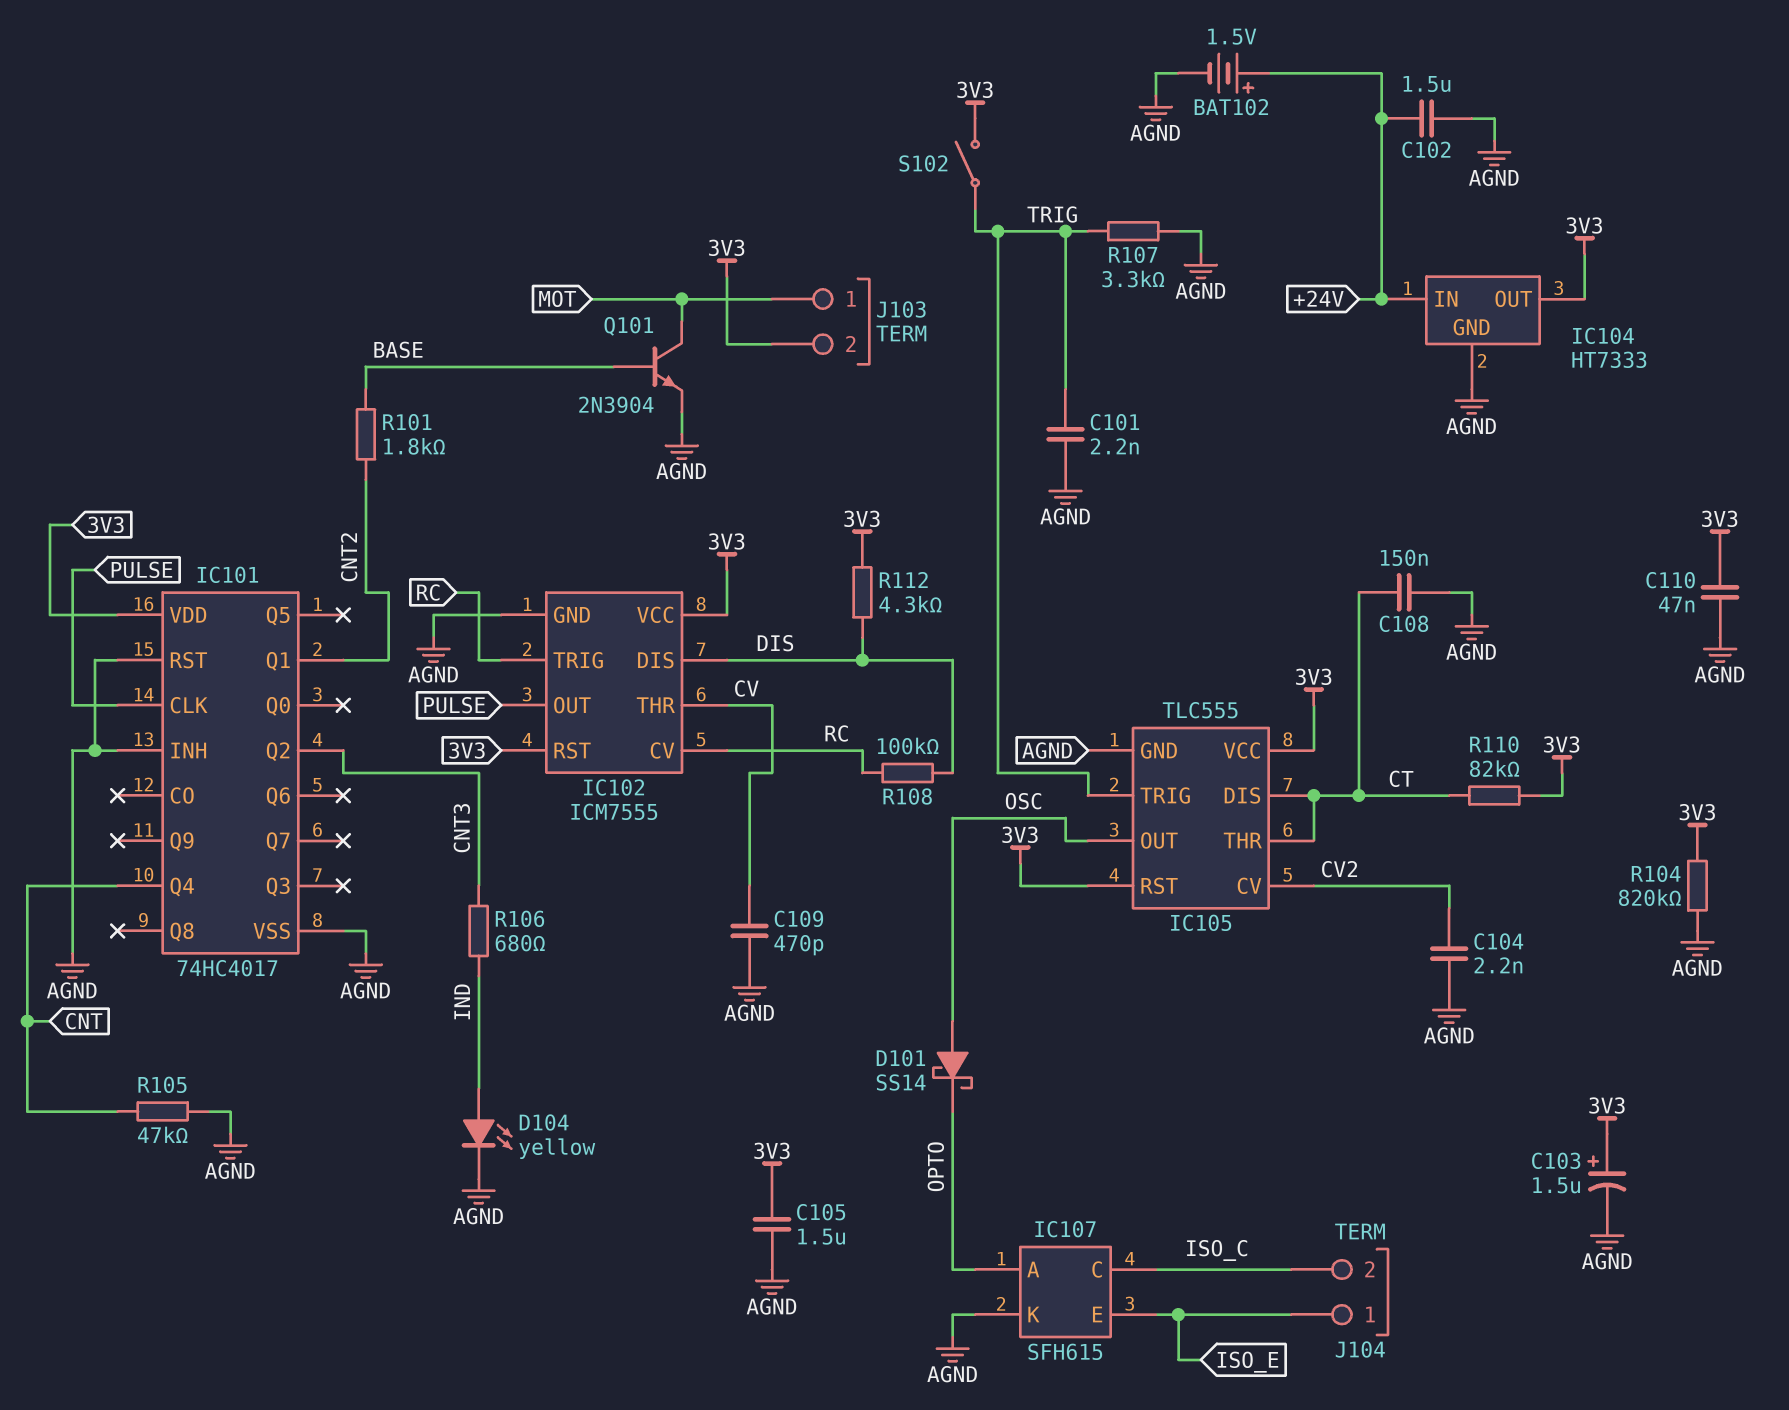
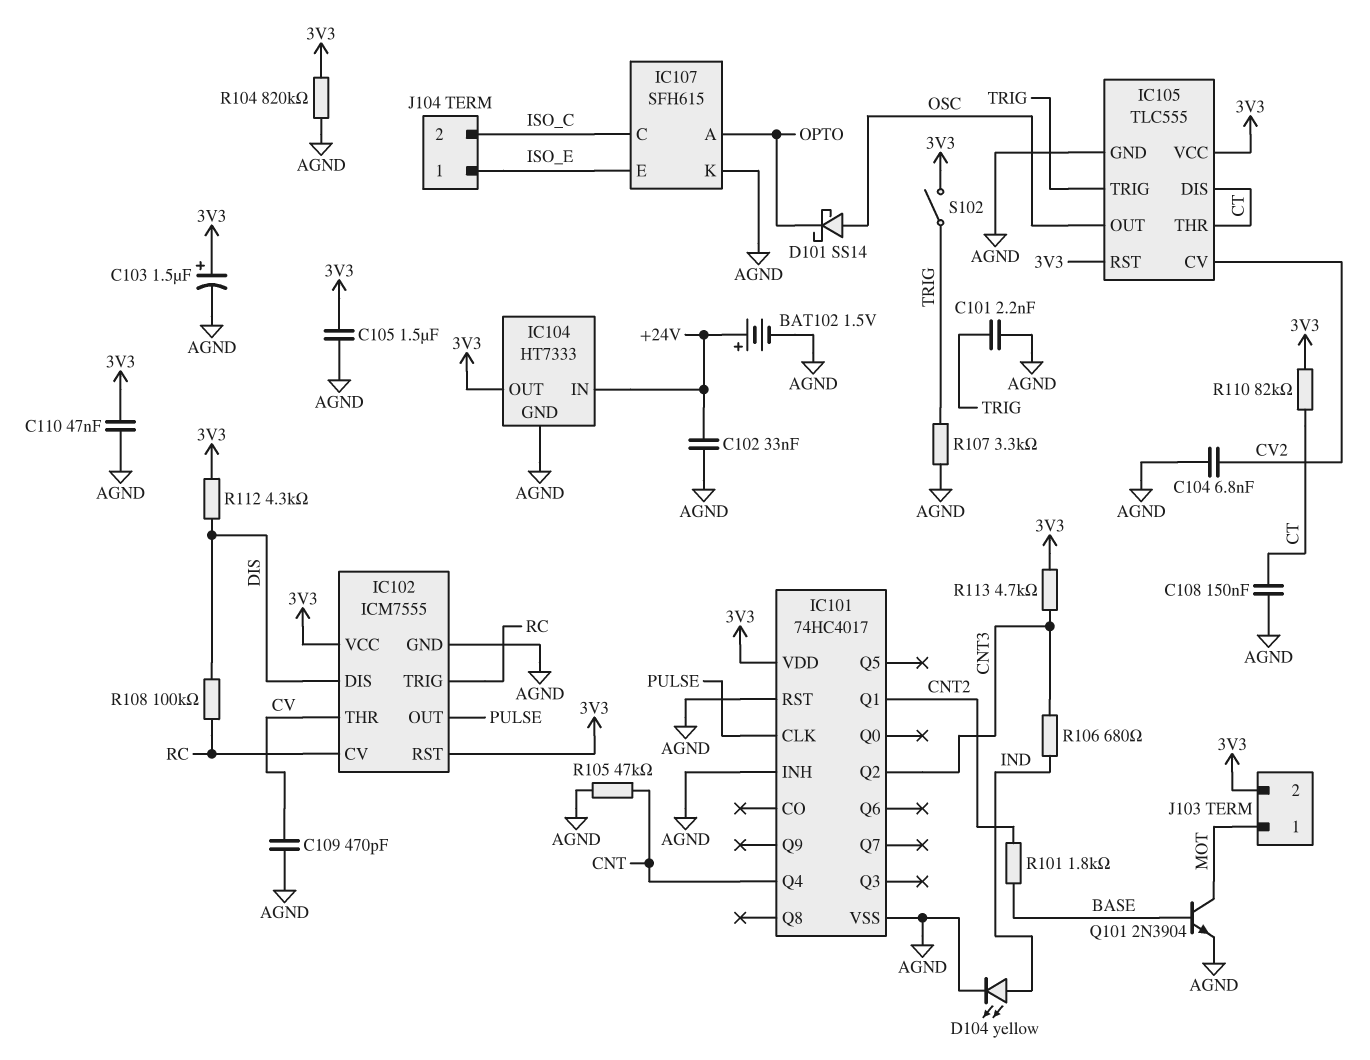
C102: 1.5uF (+24V, AGND) -> 33nF (+24V, AGND)
C104: 2.2nF (AGND, CV2) -> 6.8nF (AGND, CV2)
R113: none -> 4.7k (3V3, CNT3)

